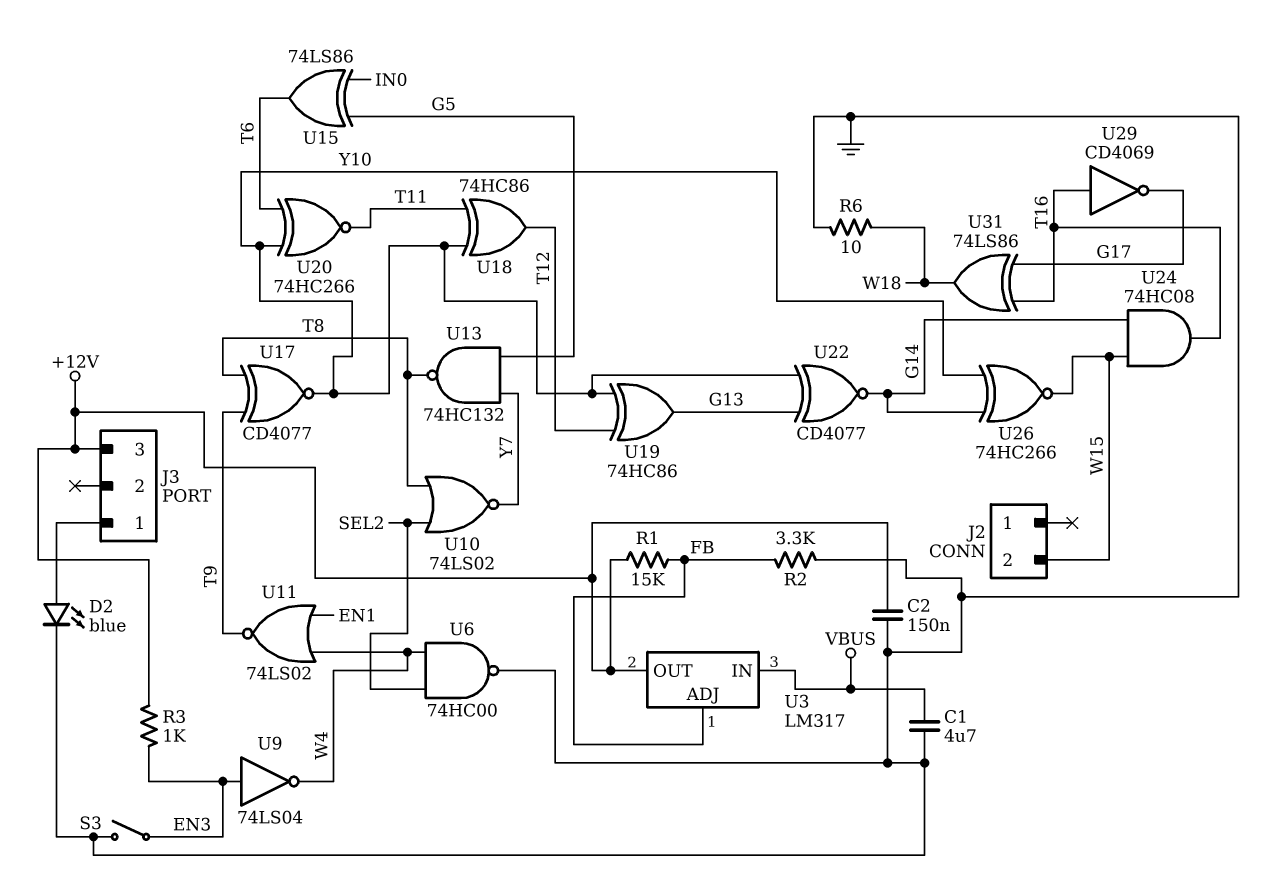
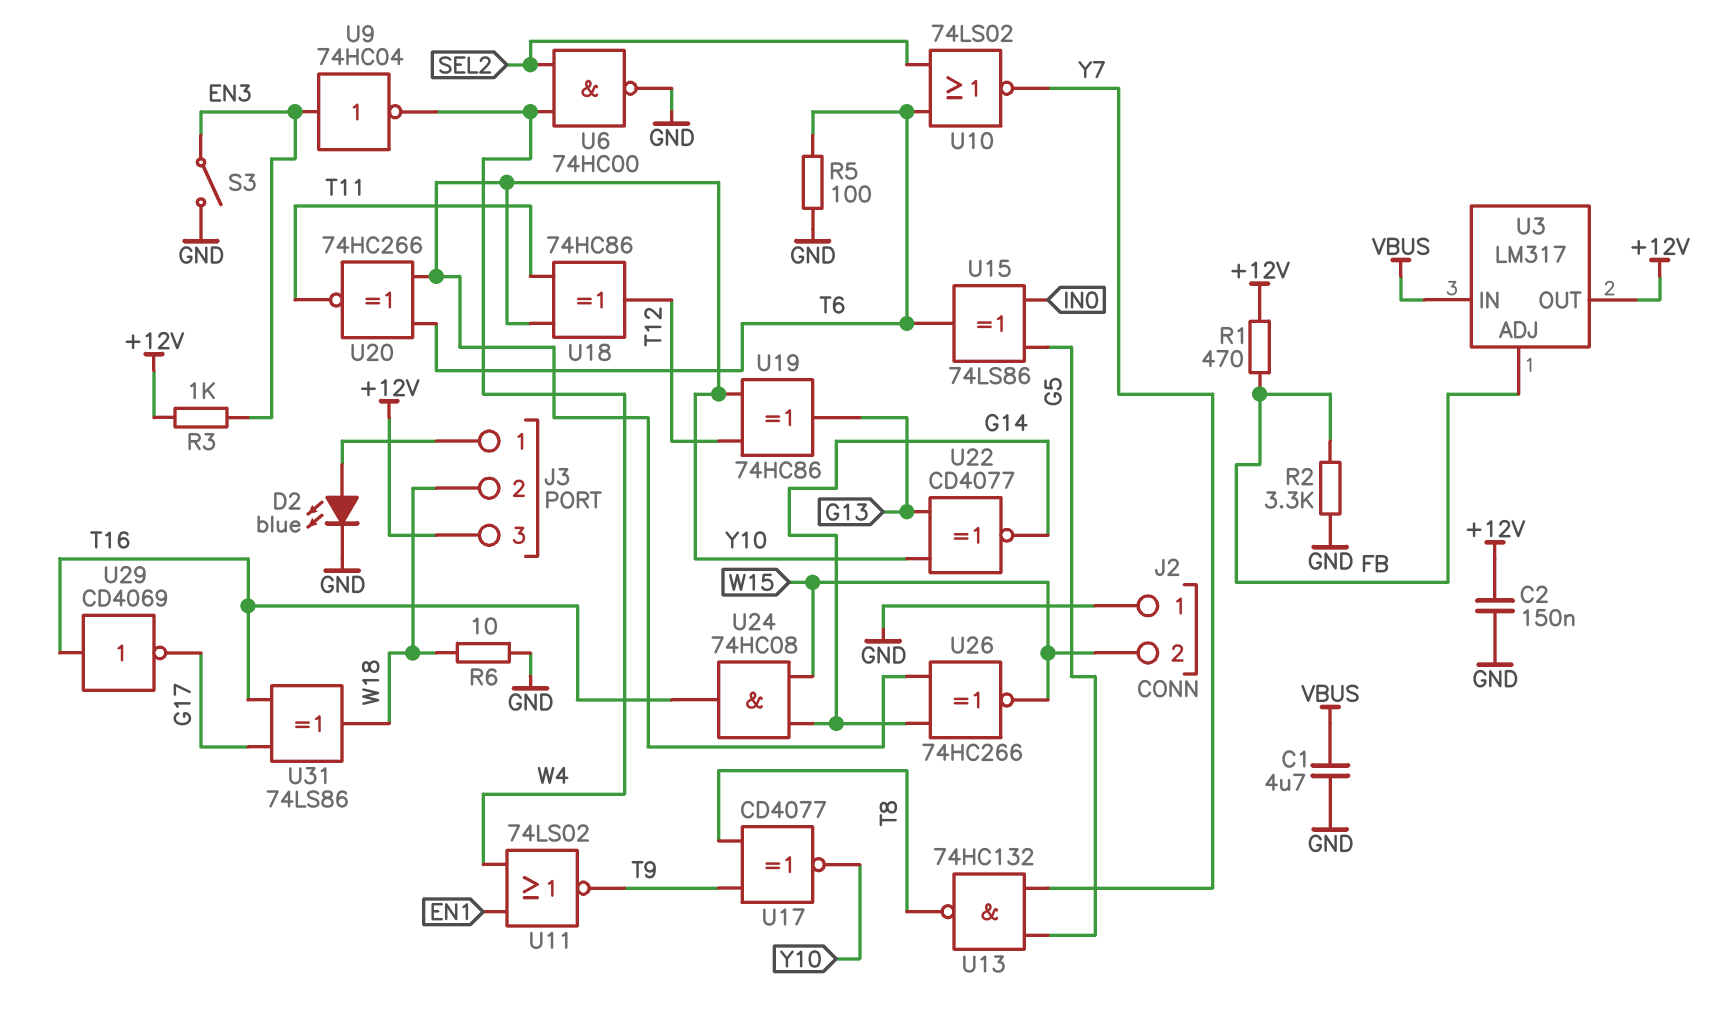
J2 pin 1: none -> GND
J3 pin 2: none -> W18
R1: 15k (+12V, FB) -> 470 (+12V, FB)
R5: none -> 100 (GND, T6)
U9: NOT 74LS04 (in EN3, out W4) -> NOT 74HC04 (in EN3, out W4)
U10: NOR 74LS02 (in SEL2, in T8, out Y7) -> NOR 74LS02 (in SEL2, in T6, out Y7)

